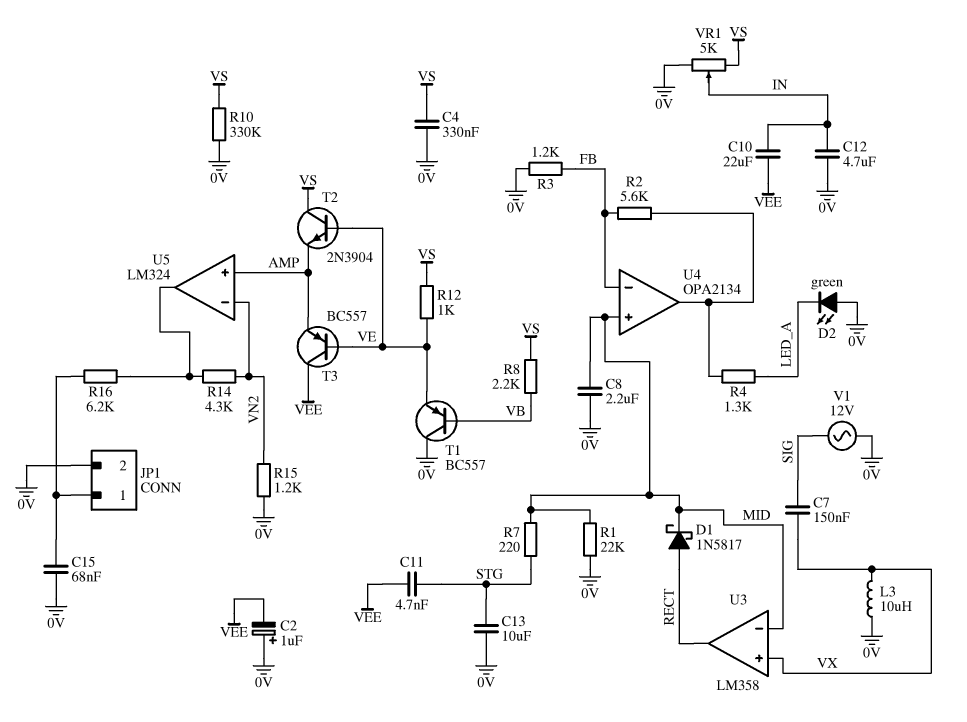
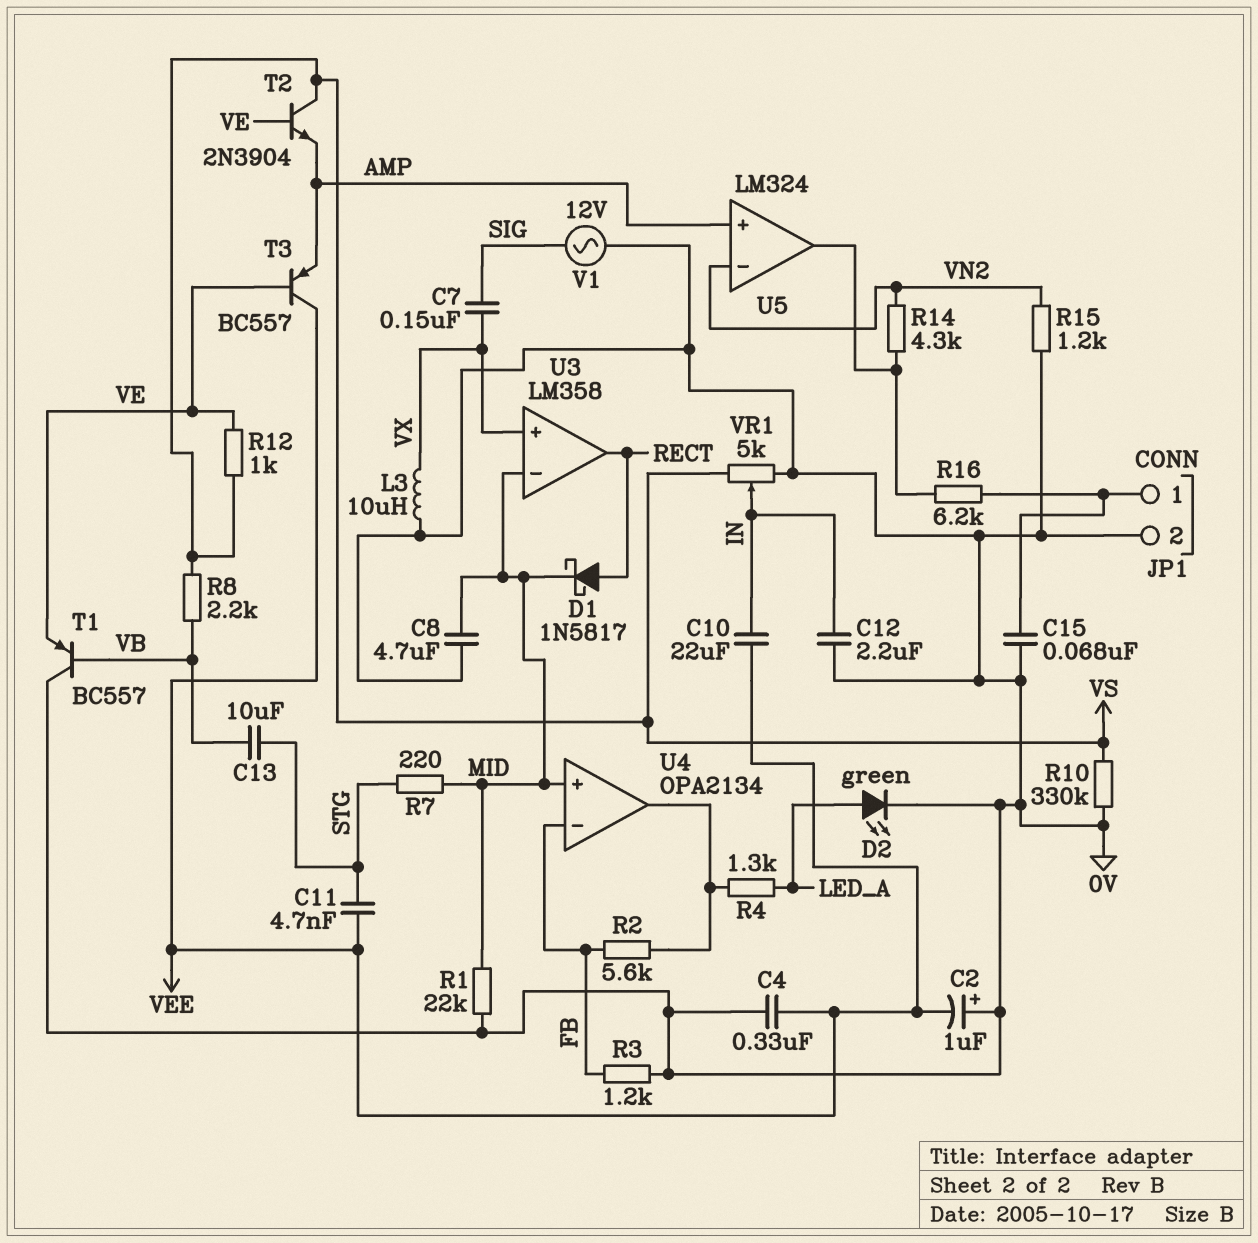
C4: 330nF (0V, VS) -> 330nF (0V, VEE)
C8: 2.2uF (0V, MID) -> 4.7uF (0V, MID)
C12: 4.7uF (0V, IN) -> 2.2uF (0V, IN)
C13: 10uF (0V, STG) -> 10uF (STG, VB)
D2: LED green (A 0V, K LED_A) -> LED green (A LED_A, K 0V)

